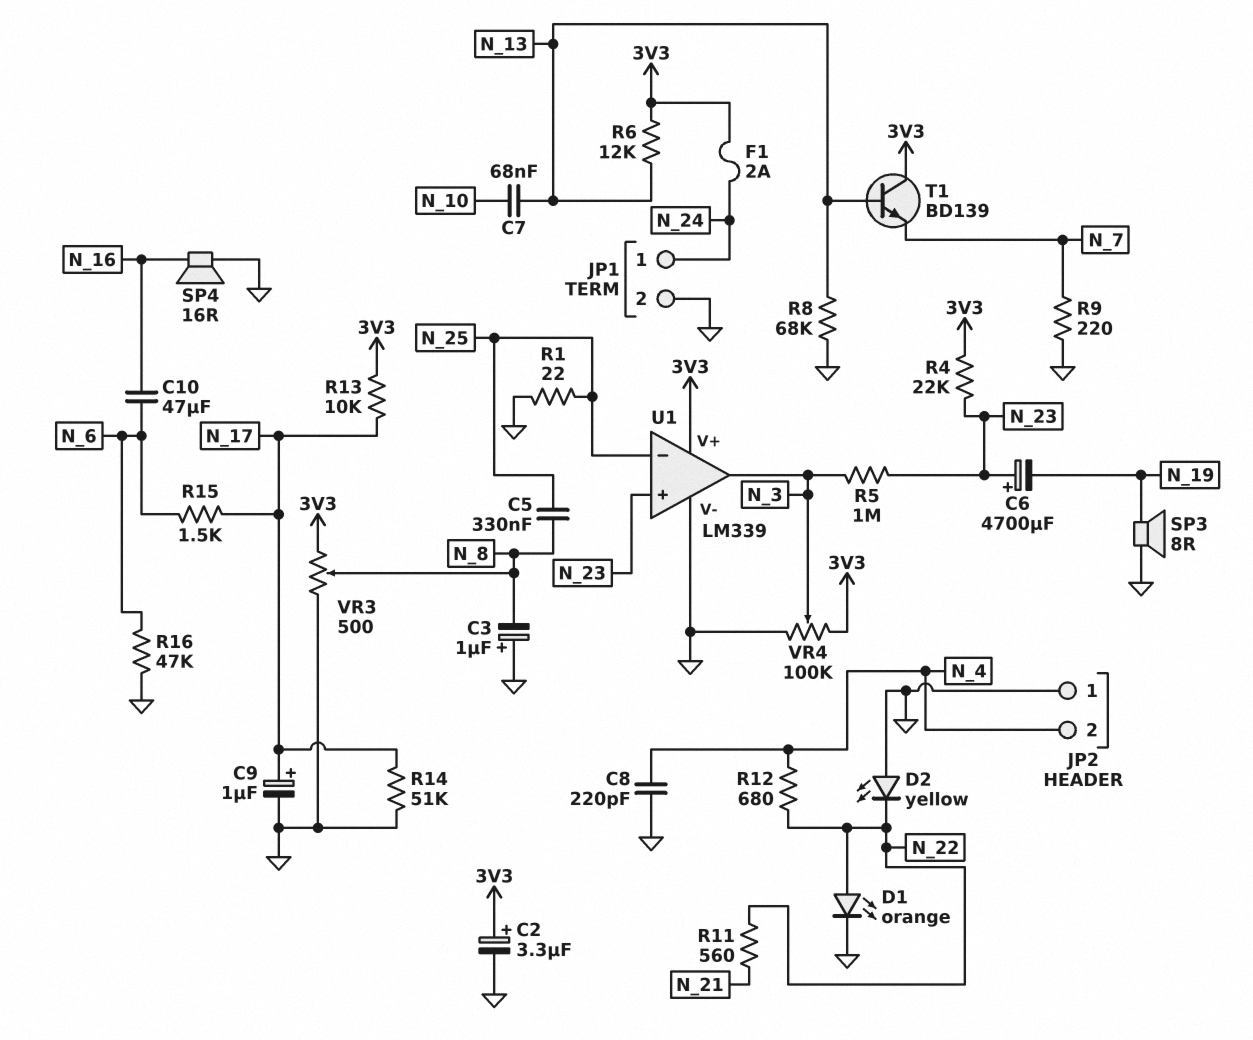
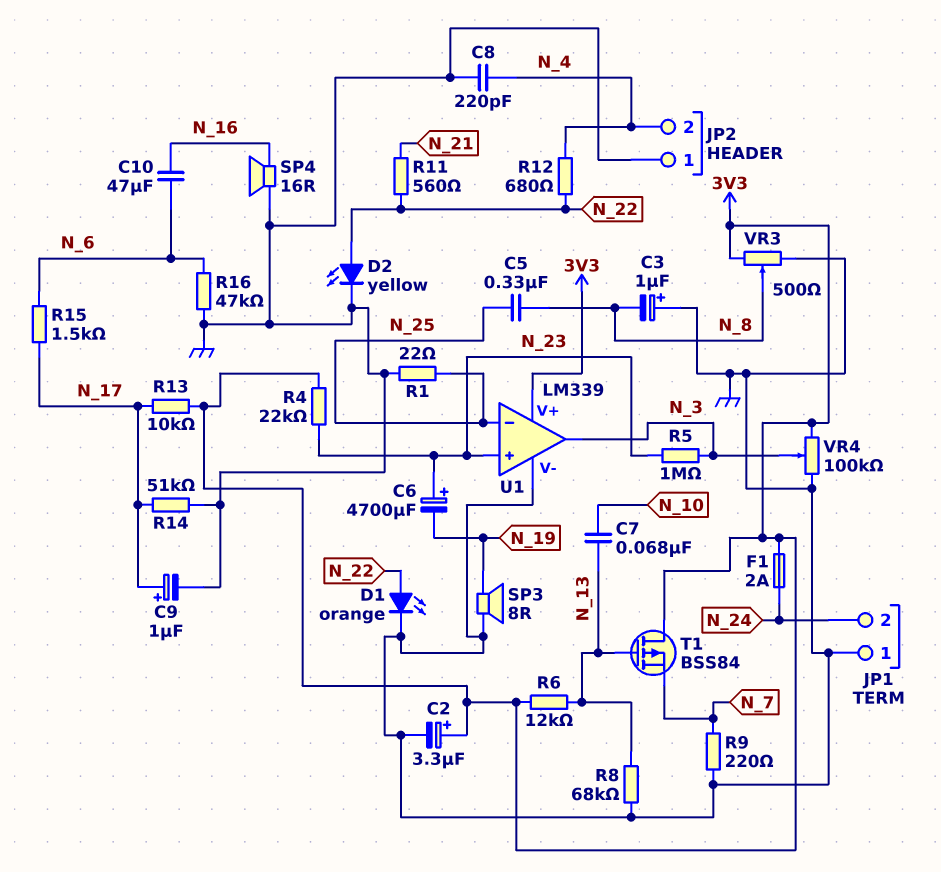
D2: LED yellow (A GND, K N_22) -> LED yellow (A N_22, K GND)
JP1 pin 1: N_24 -> GND
JP1 pin 2: GND -> N_24
T1: NPN BD139 (B N_13, C 3V3, E N_7) -> PMOS BSS84 (G N_13, D 3V3, S N_7)

